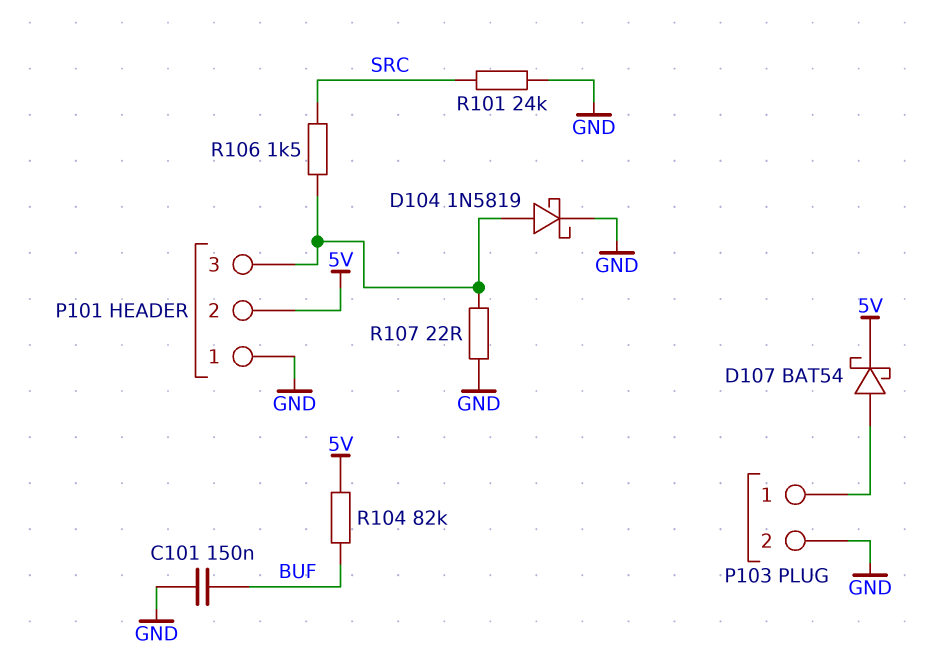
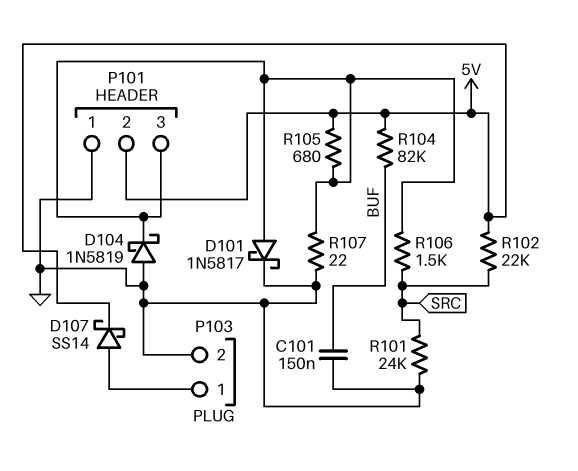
D101: none -> schottky 1N5817 (A P101/3, K GND)
D104: schottky 1N5819 (A P101/3, K GND) -> schottky 1N5819 (A GND, K P101/3)
D107: schottky BAT54 (A P103/1, K 5V) -> schottky SS14 (A P103/1, K 5V)
R102: none -> 22k (5V, SRC)
R105: none -> 680 (5V, P101/3)

